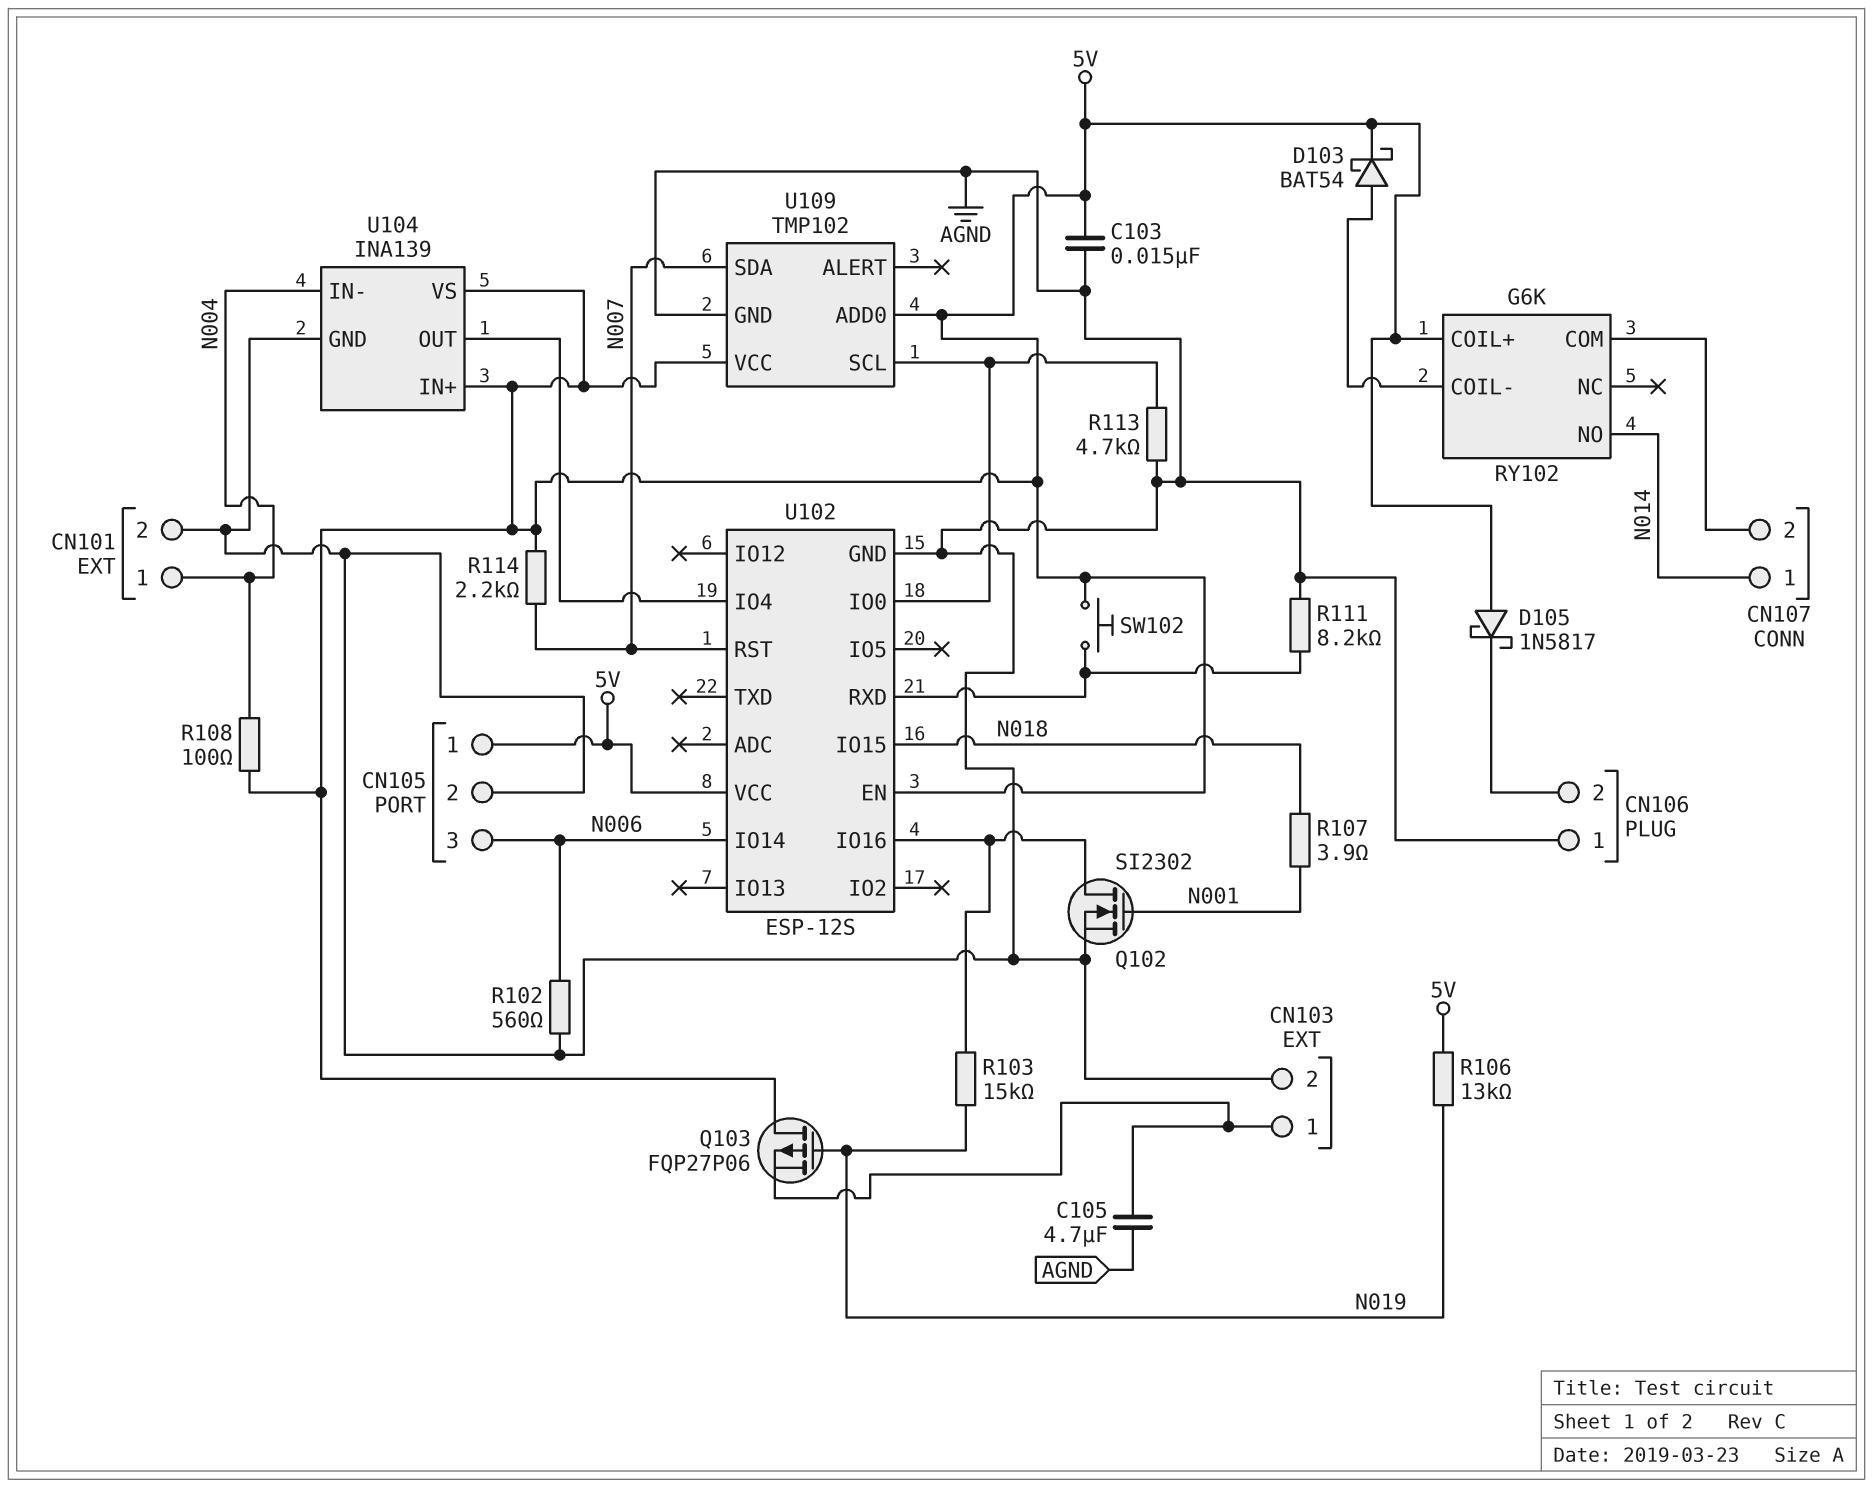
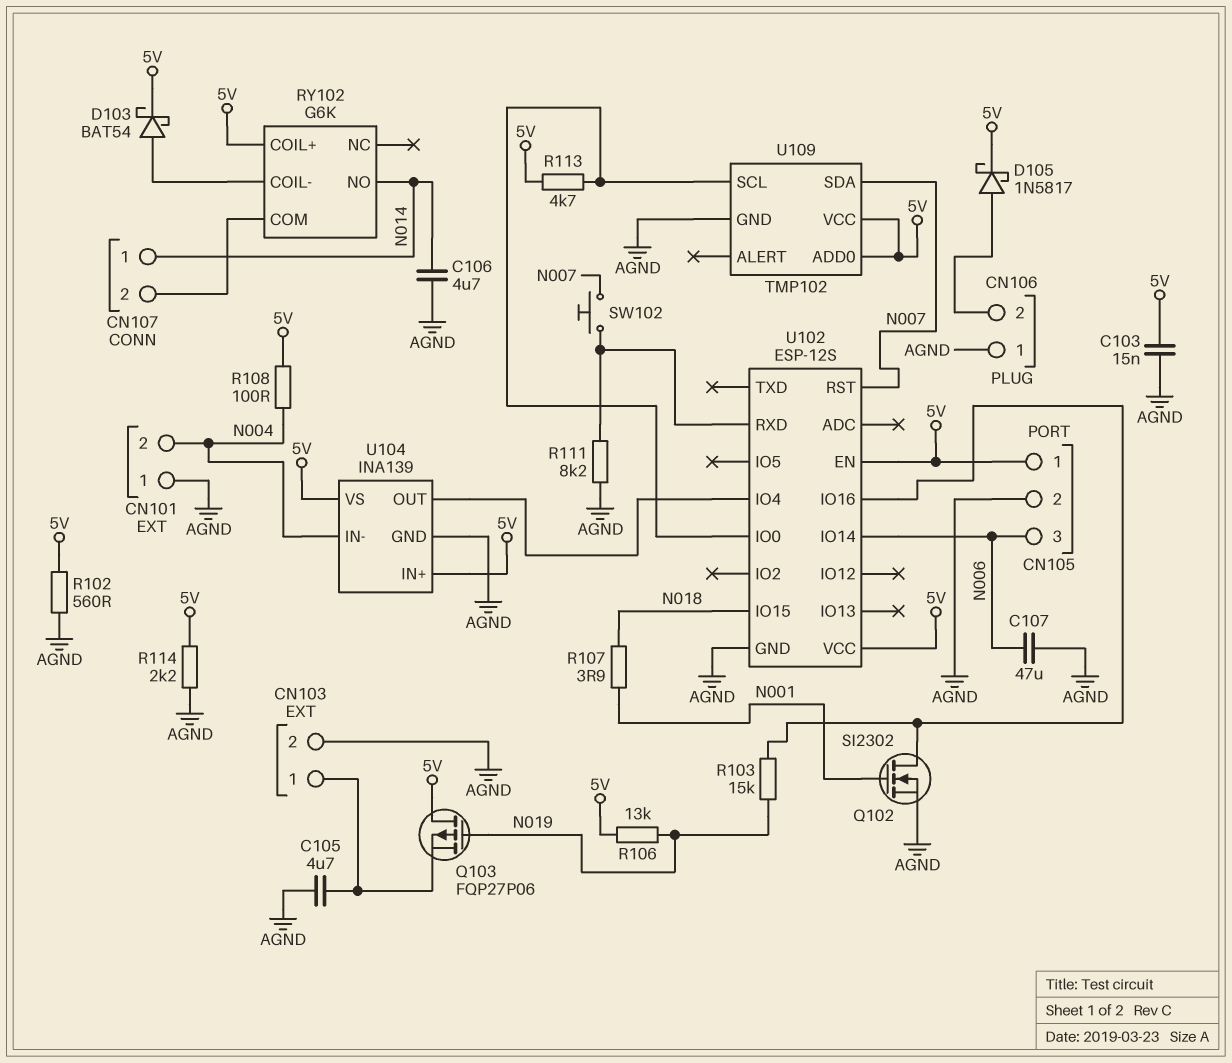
C106: none -> 4.7uF (AGND, N014)
C107: none -> 47uF (AGND, N006)
CN101 pin 1: N004 -> AGND
CN101 pin 2: AGND -> N004
D105: schottky 1N5817 (A 5V, K CN106/2) -> schottky 1N5817 (A CN106/2, K 5V)
R102: 560 (AGND, N006) -> 560 (5V, AGND)
R113: 4.7k (AGND, U102/IO0) -> 4.7k (5V, U102/IO0)
R114: 2.2k (5V, N007) -> 2.2k (5V, AGND)
SW102: button (5V, U102/RXD) -> button (N007, U102/RXD)

